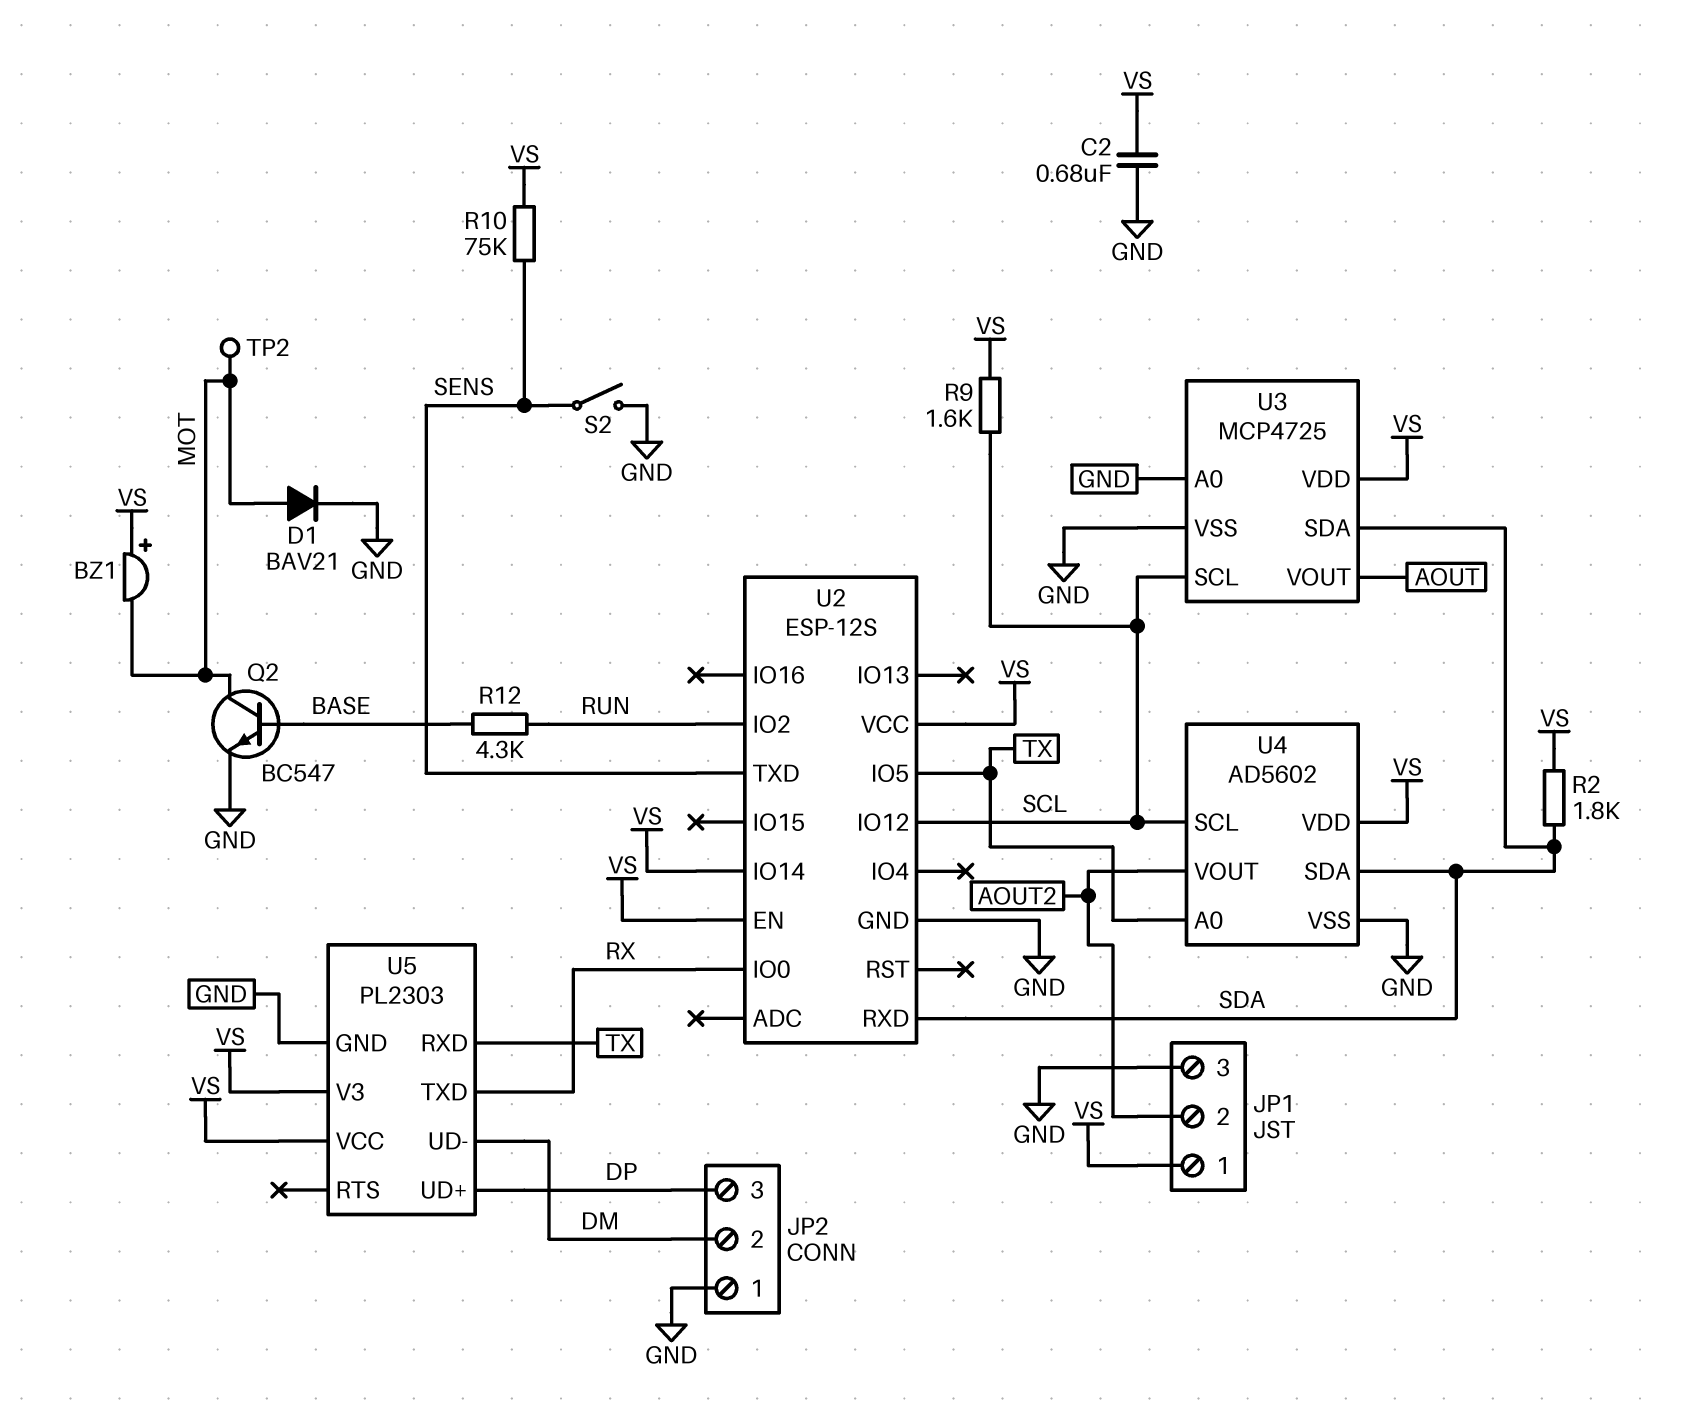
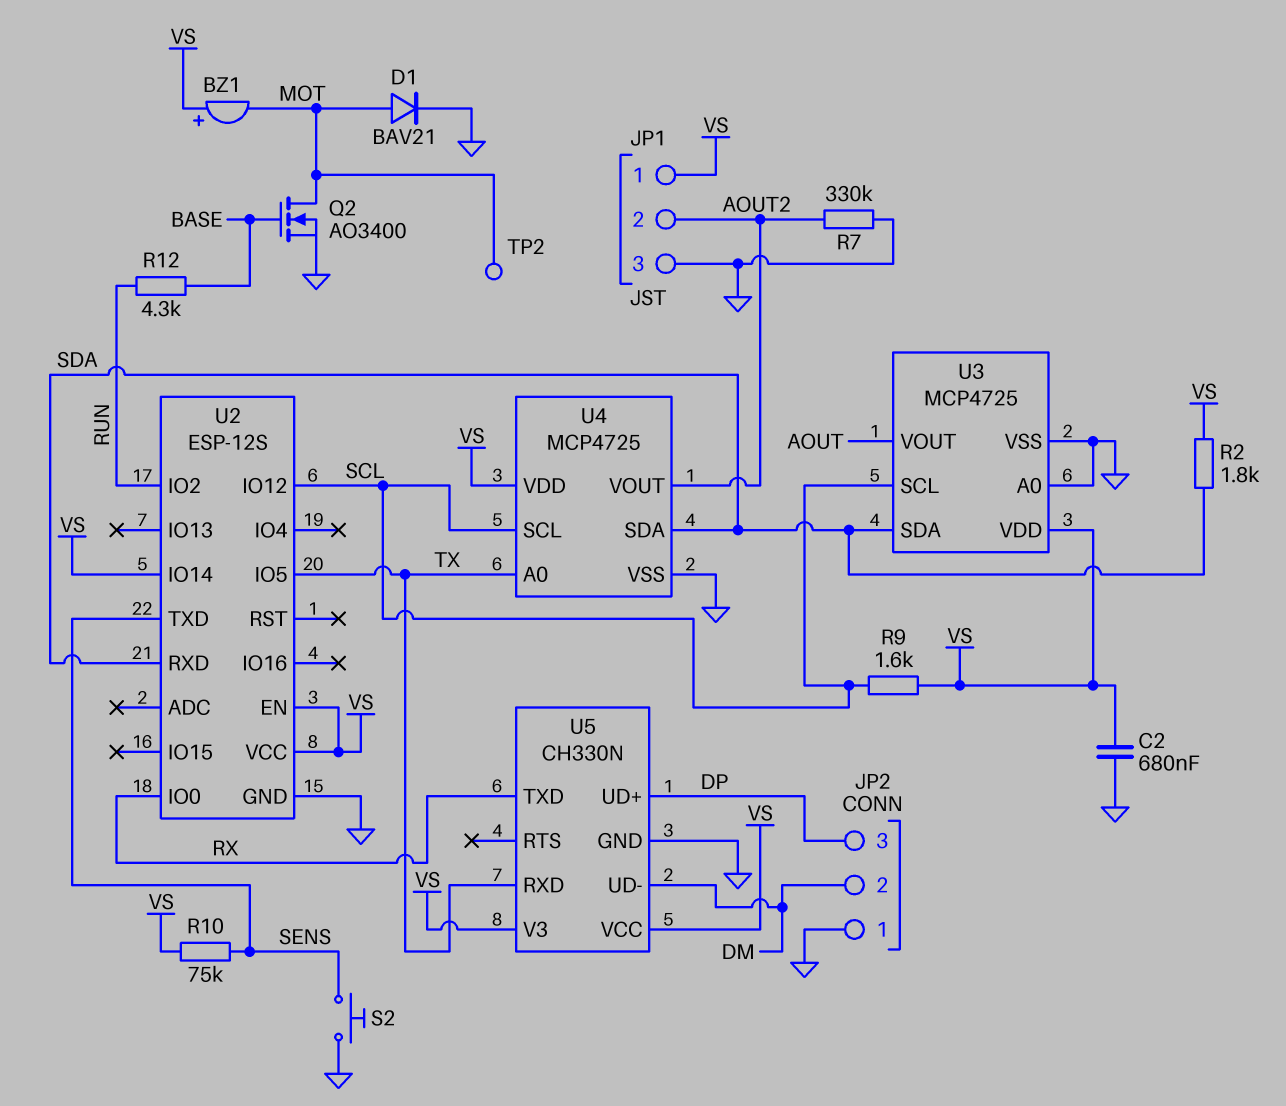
Q2: NPN BC547 (B BASE, C MOT, E GND) -> NMOS AO3400 (G BASE, D MOT, S GND)
R7: none -> 330k (AOUT2, GND)
S2: switch (GND, SENS) -> button (GND, SENS)
U4: AD5602 -> MCP4725
U5: PL2303 -> CH330N

